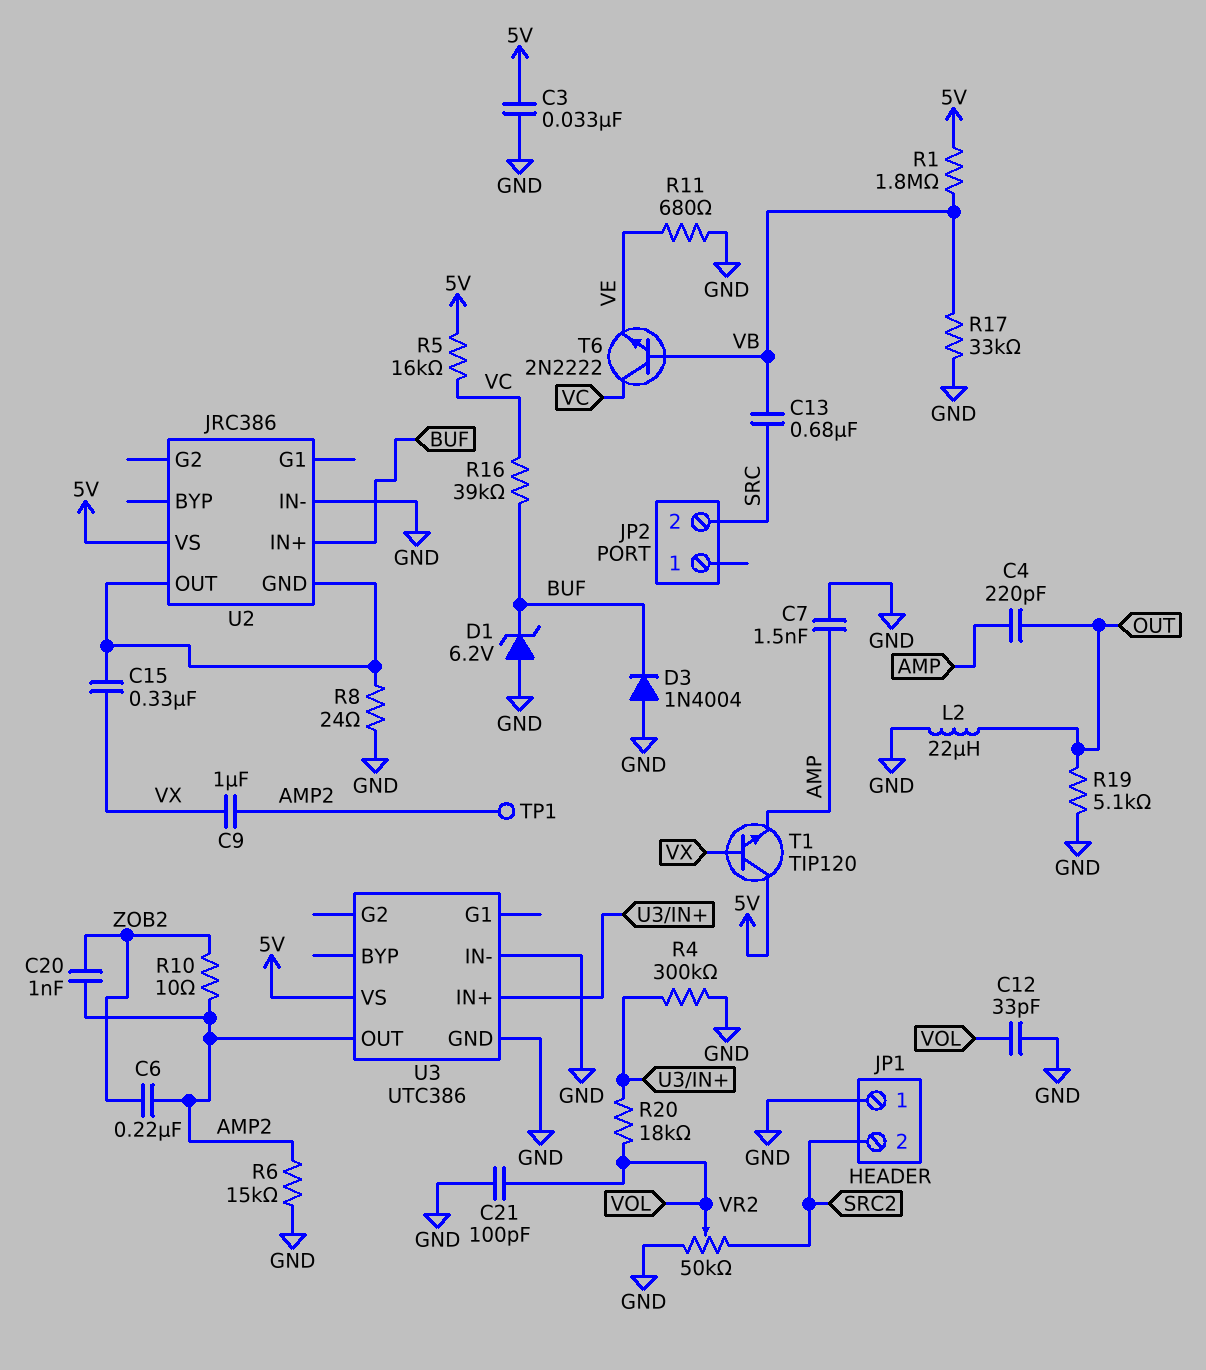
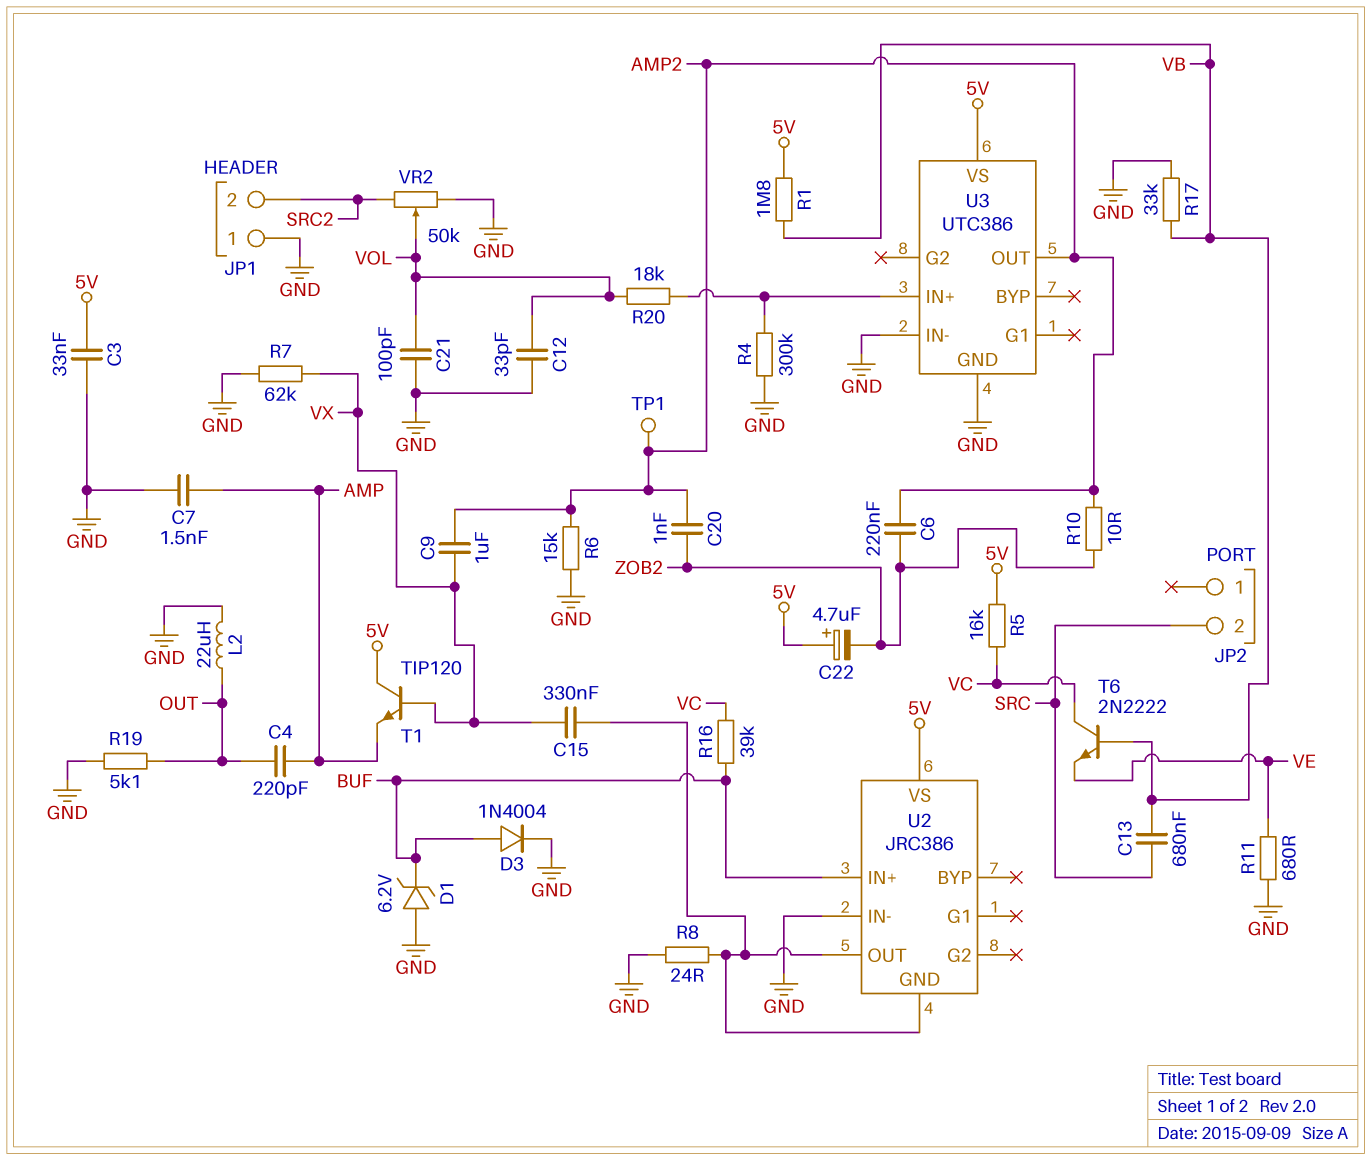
C22: none -> 4.7uF (plus 5V, minus ZOB2)
D3: diode 1N4004 (A GND, K BUF) -> diode 1N4004 (A BUF, K GND)
R7: none -> 62k (GND, VX)

